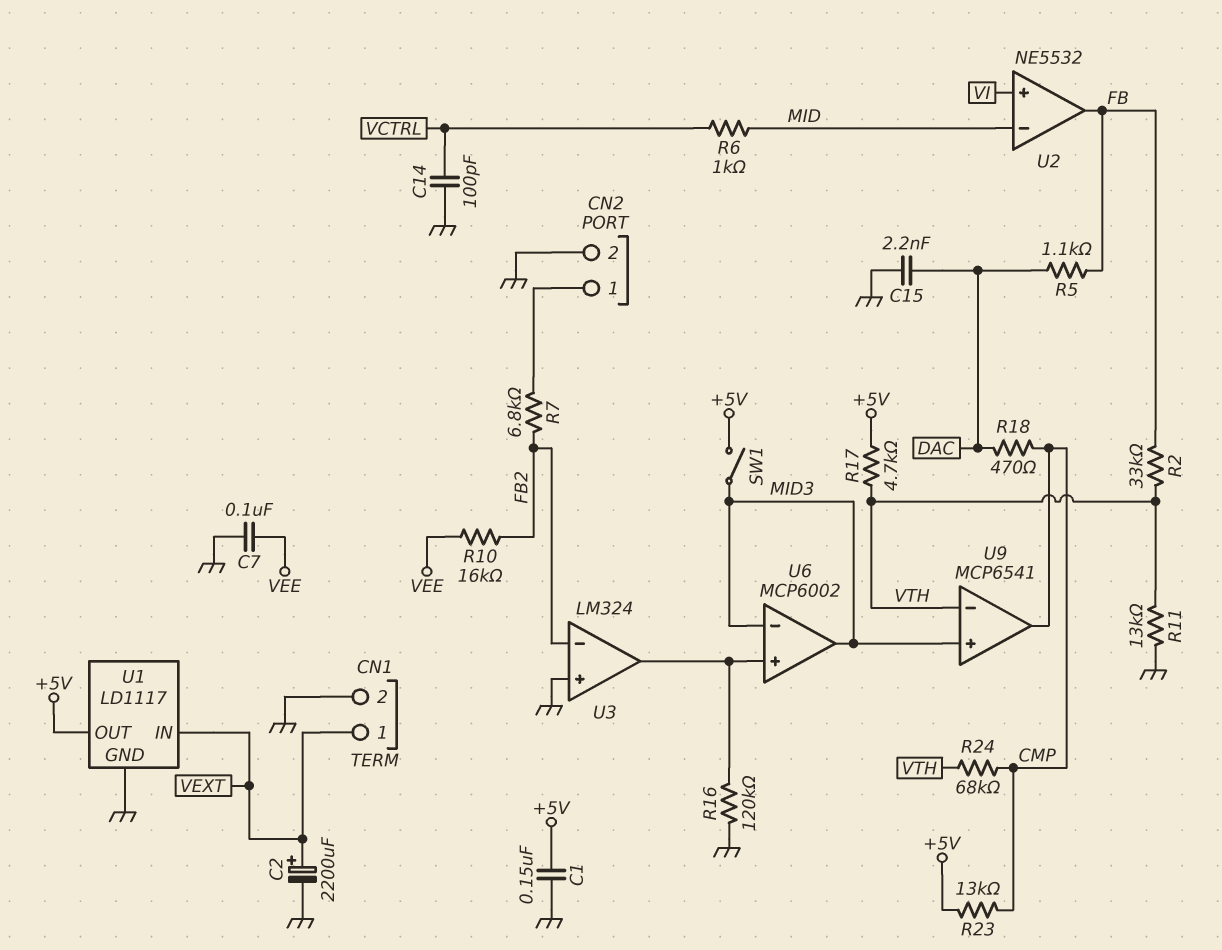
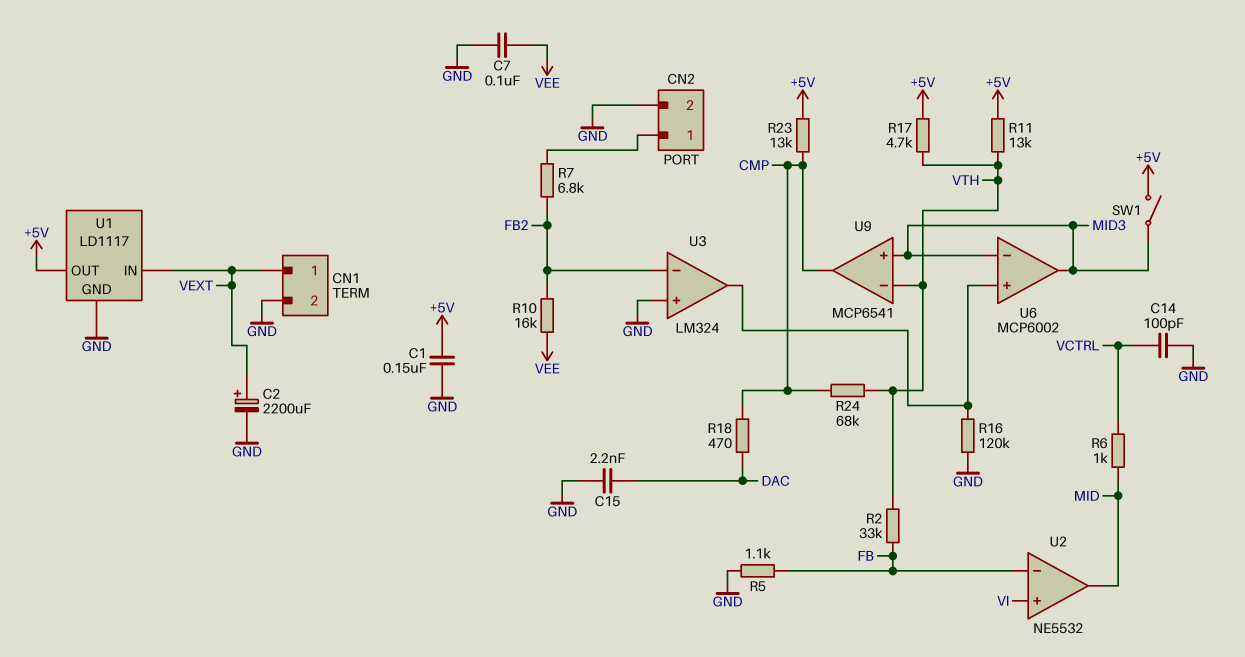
R5: 1.1k (DAC, FB) -> 1.1k (FB, GND)
R11: 13k (GND, VTH) -> 13k (+5V, VTH)
U2 pin in-: MID -> FB
U2 pin out: FB -> MID

